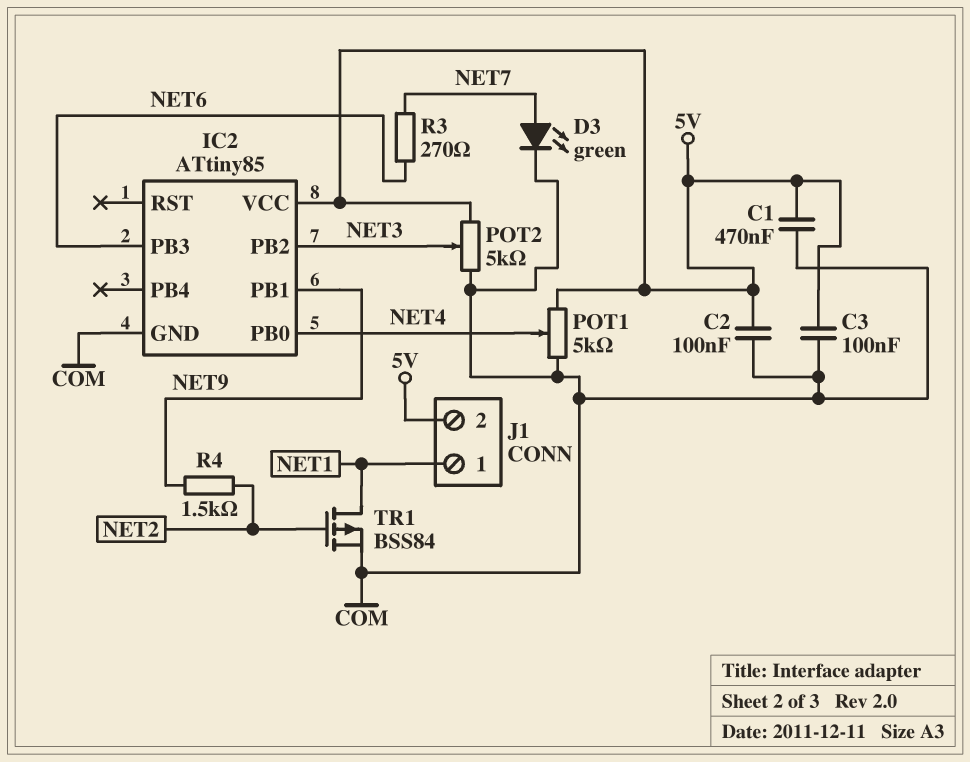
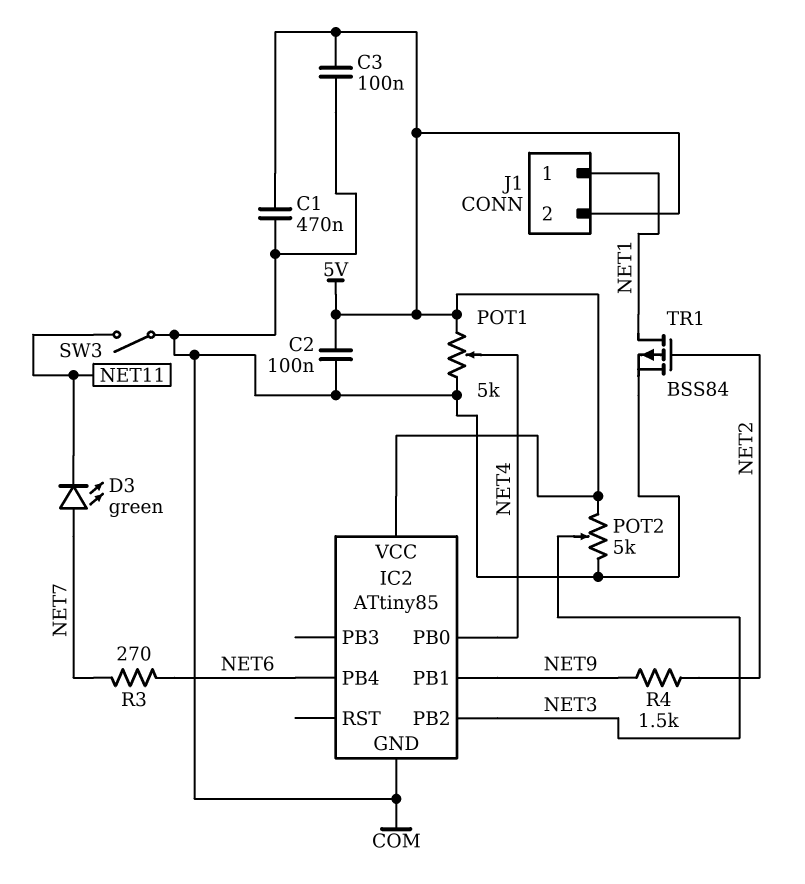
D3: LED green (A NET7, K COM) -> LED green (A NET7, K NET11)
IC2 pin PB3: NET6 -> none
IC2 pin PB4: none -> NET6
SW3: none -> switch (COM, NET11)

